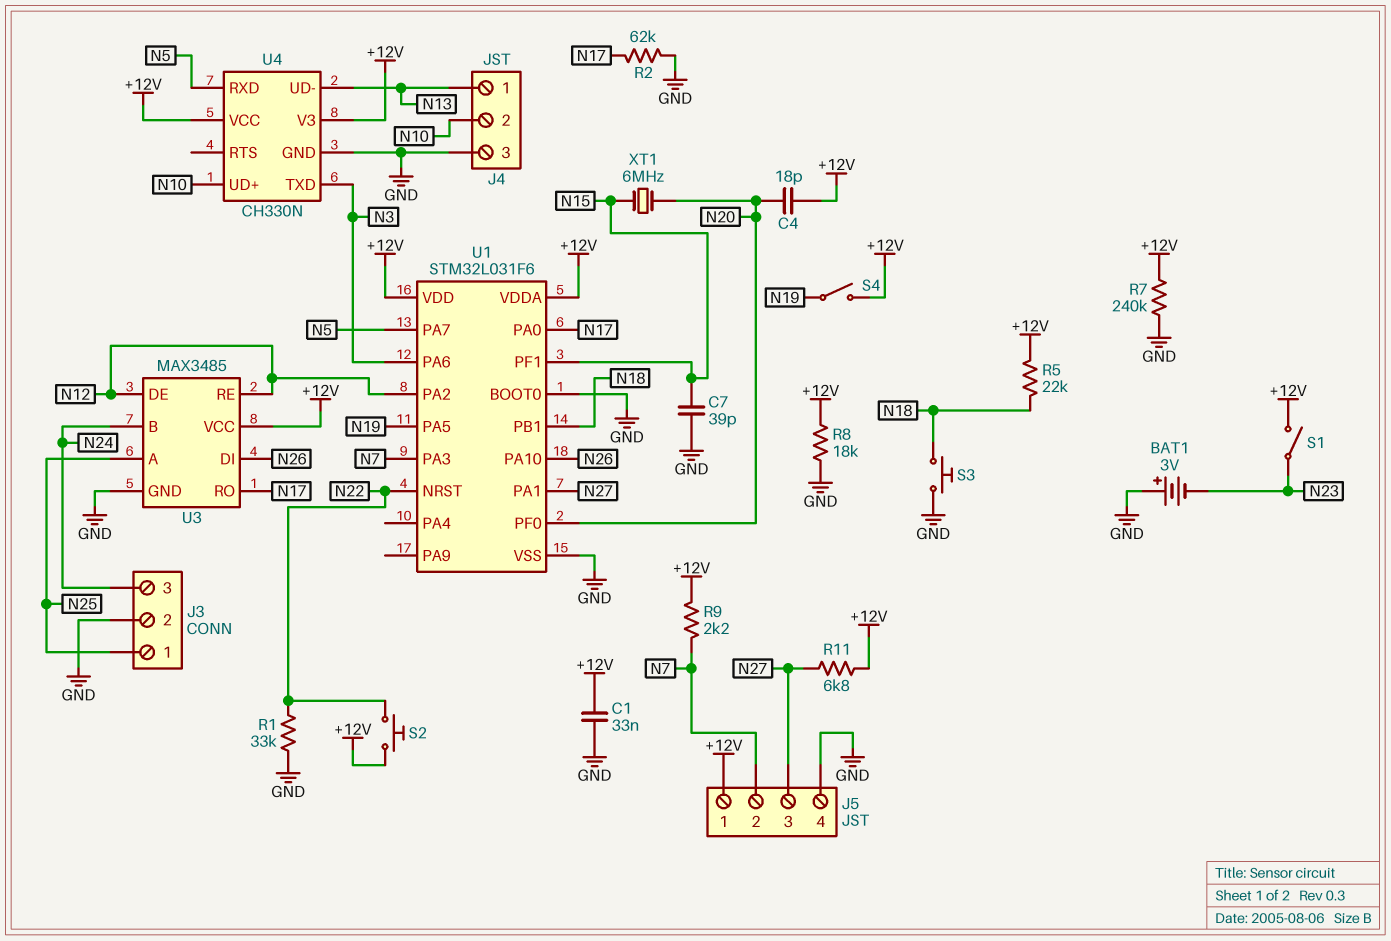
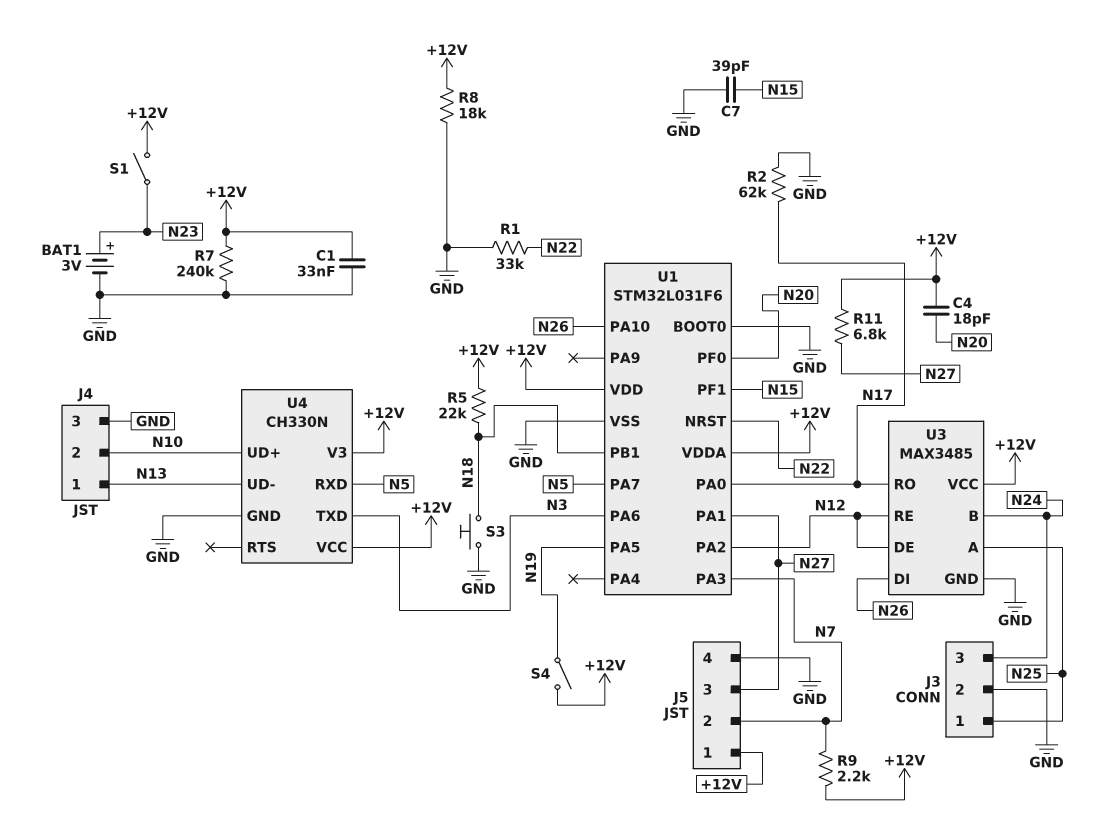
BAT1: 3V (plus GND, minus N23) -> 3V (plus N23, minus GND)
S2: button (+12V, N22) -> none
XT1: 6MHz (N15, N20) -> none

